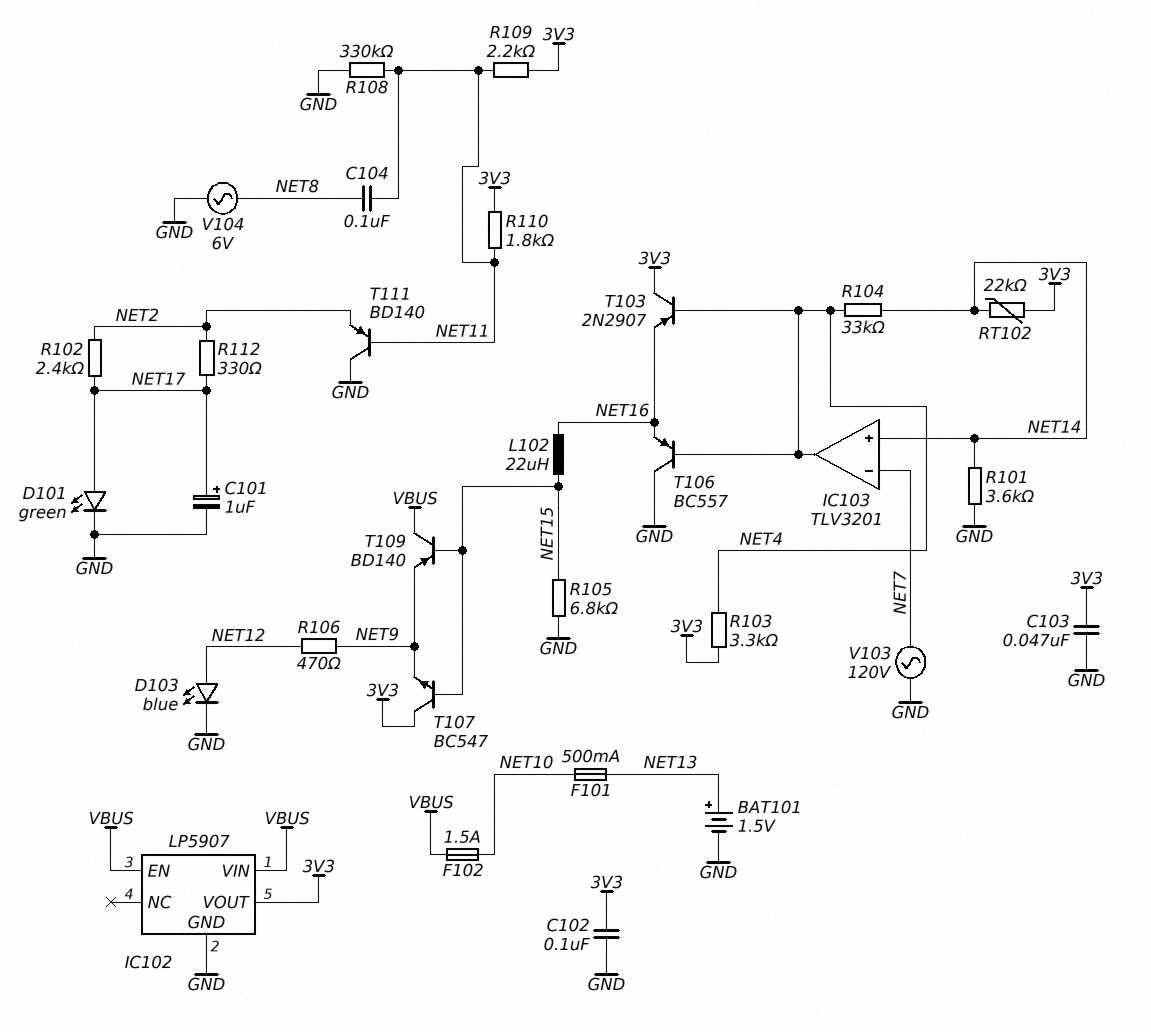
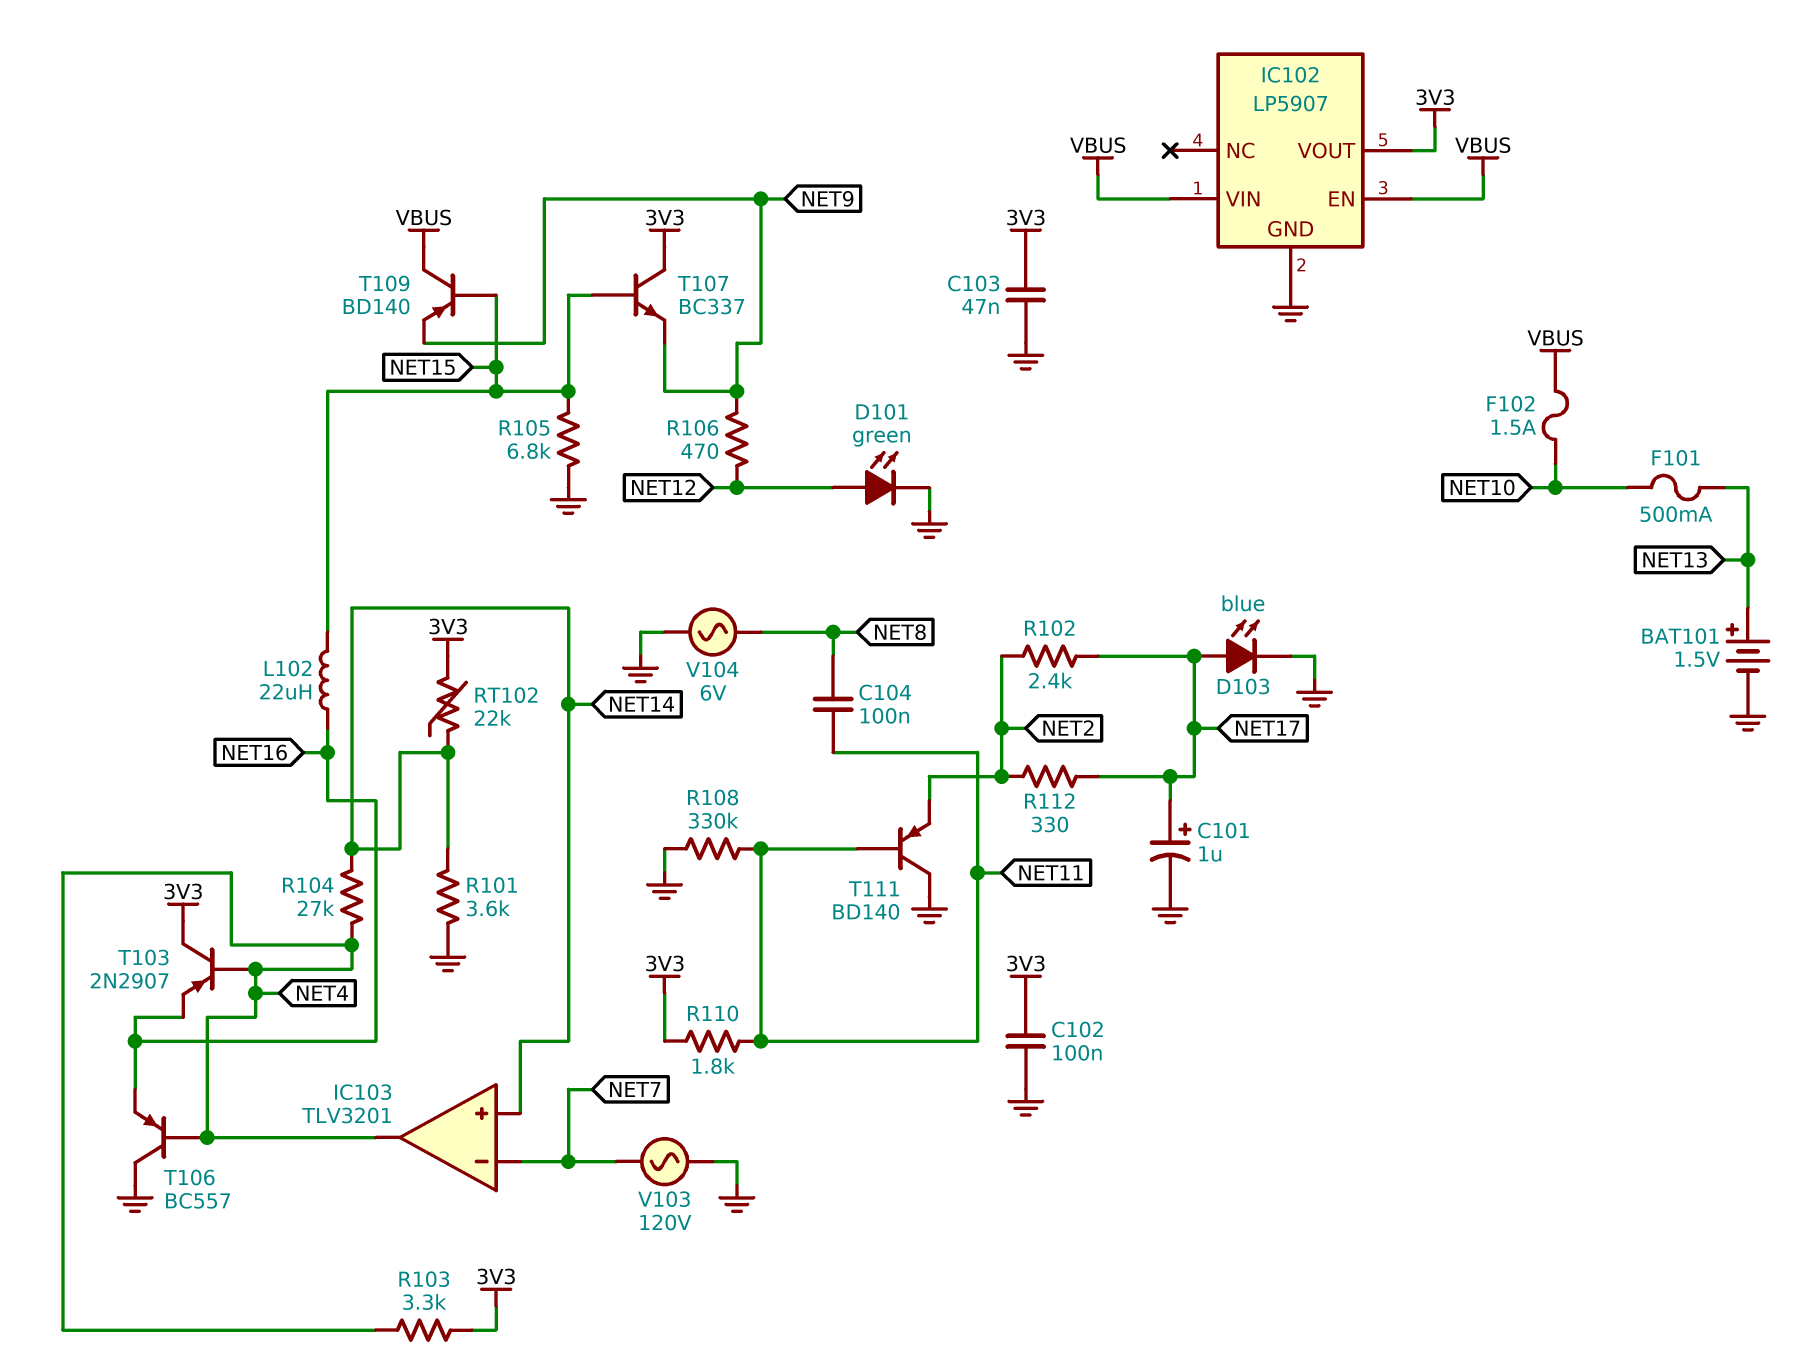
D101: LED green (A NET17, K GND) -> LED green (A NET12, K GND)
D103: LED blue (A NET12, K GND) -> LED blue (A NET17, K GND)
R104: 33k (NET4, NET14) -> 27k (NET4, NET14)
R109: 2.2k (3V3, NET11) -> none
T107: NPN BC547 (B NET15, C 3V3, E NET9) -> NPN BC337 (B NET15, C 3V3, E NET9)

